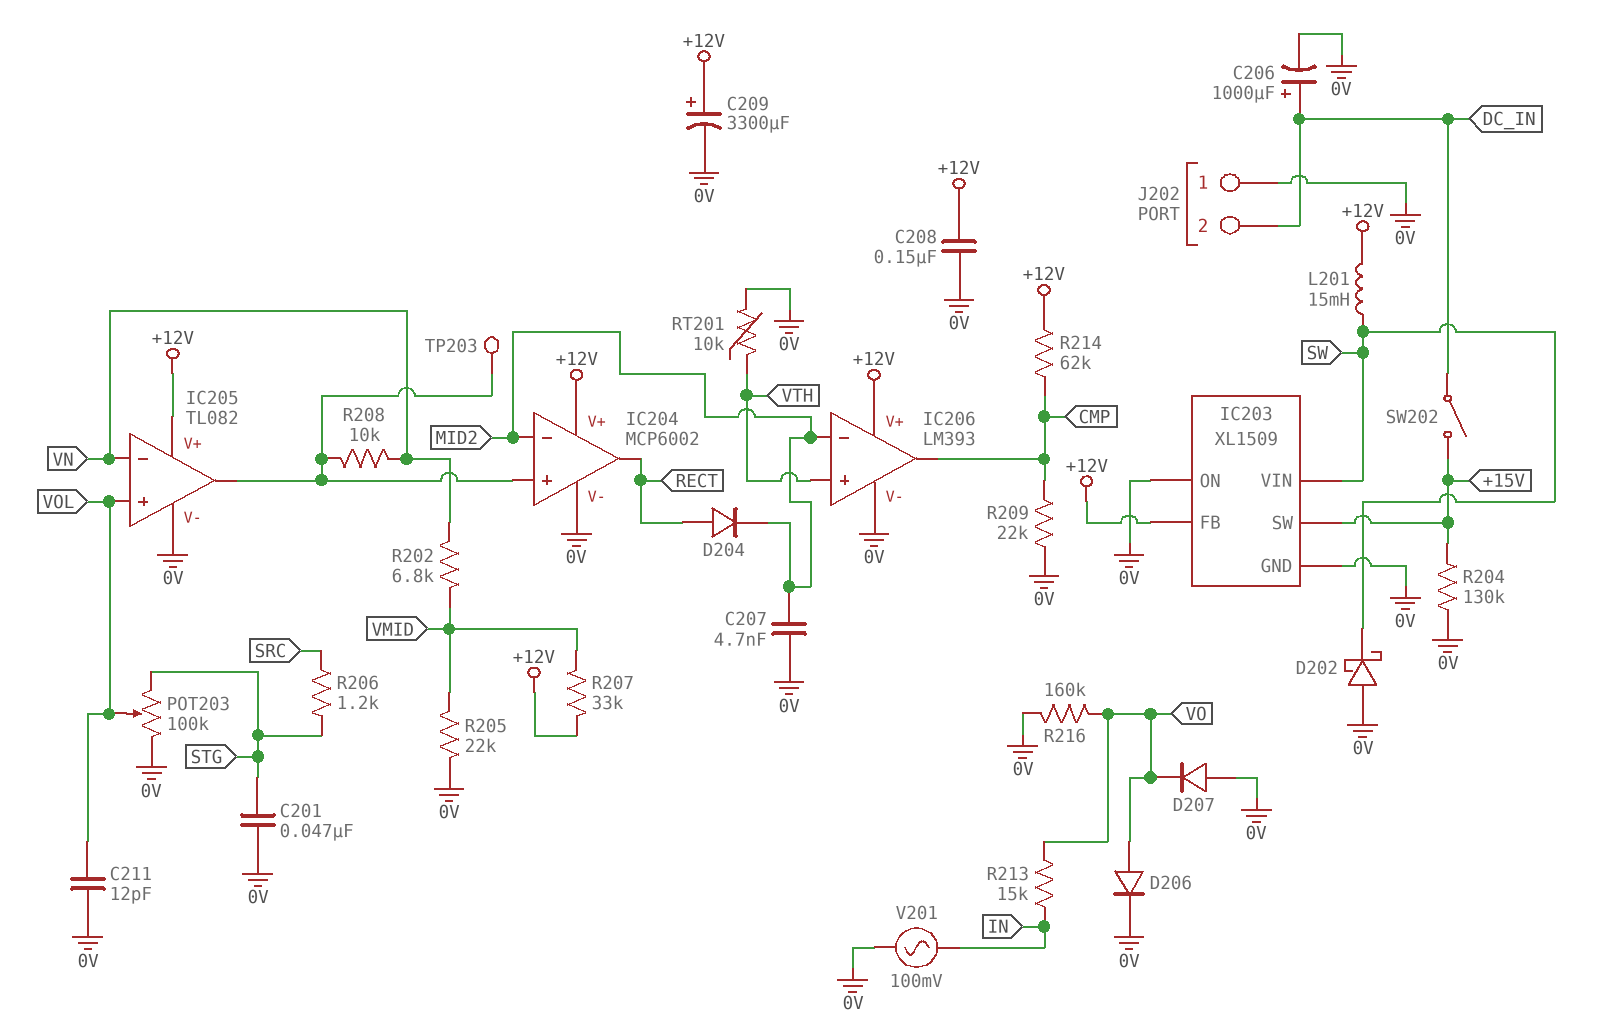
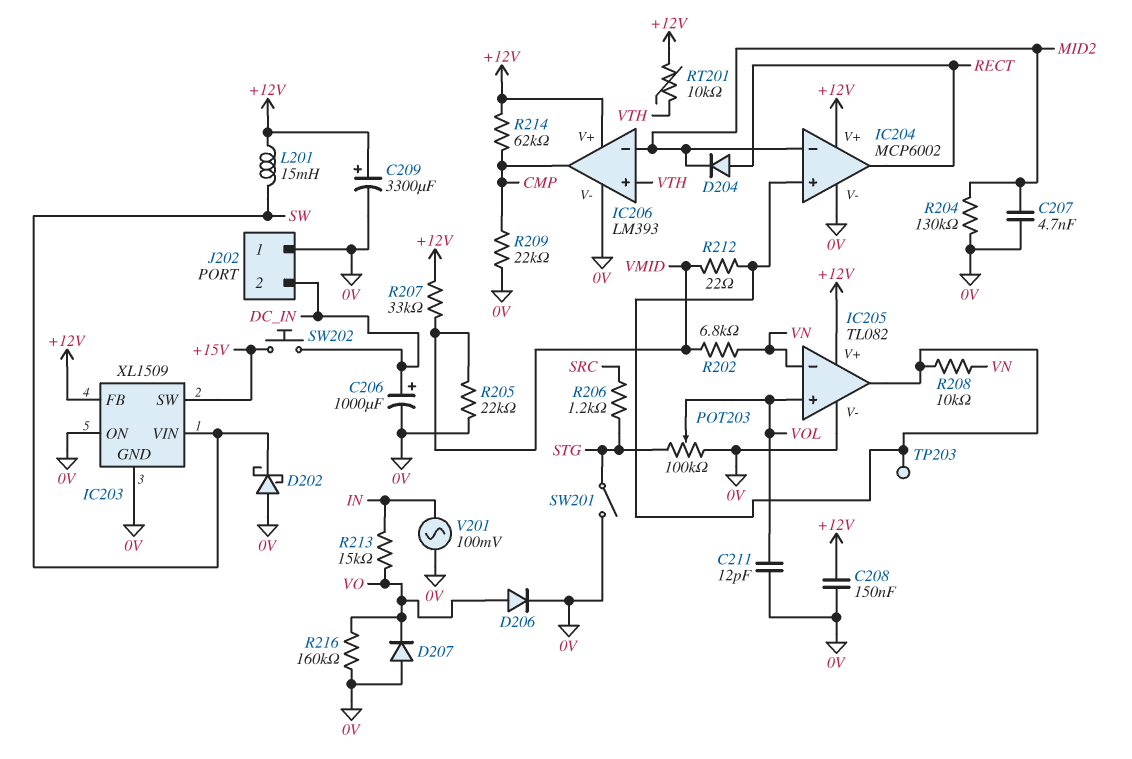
C201: 47nF (0V, STG) -> none
R204: 130k (+15V, 0V) -> 130k (0V, MID2)
R212: none -> 22 (IC204/in+, VMID)
RT201: 10k (0V, VTH) -> 10k (+12V, VTH)
SW201: none -> switch (0V, STG)
SW202: switch (+15V, DC_IN) -> button (+15V, DC_IN)

